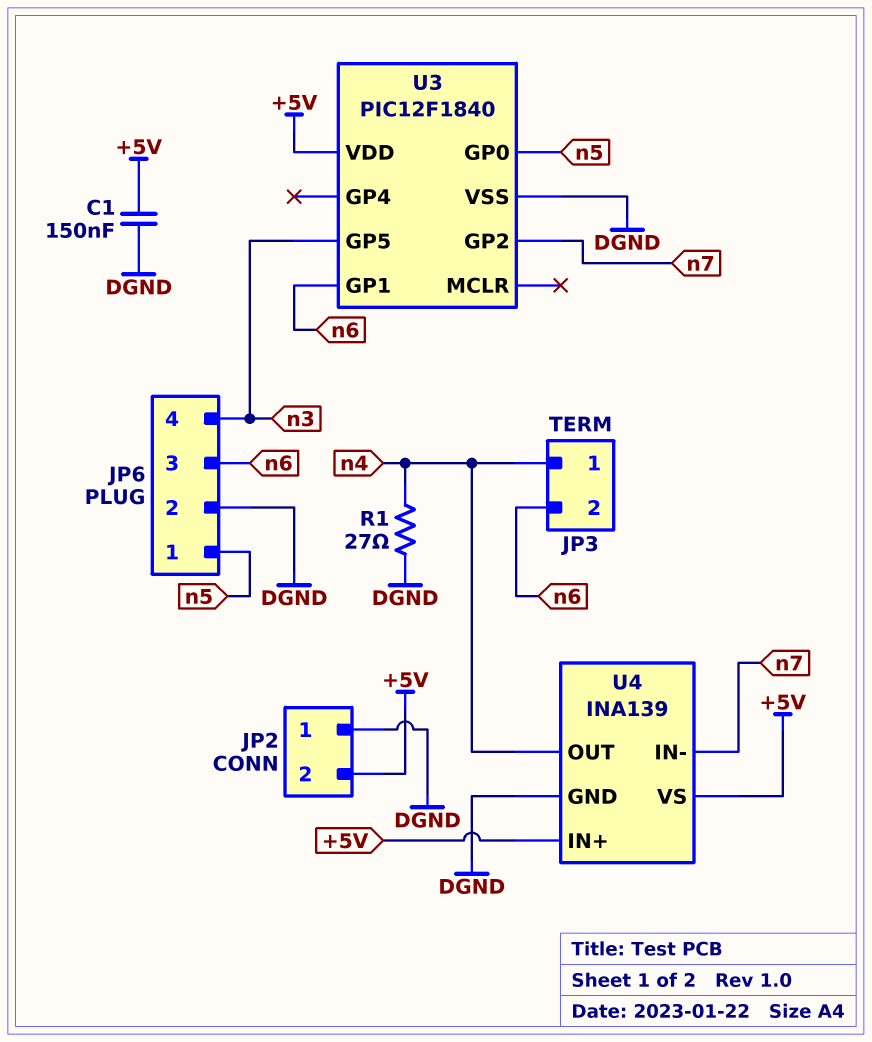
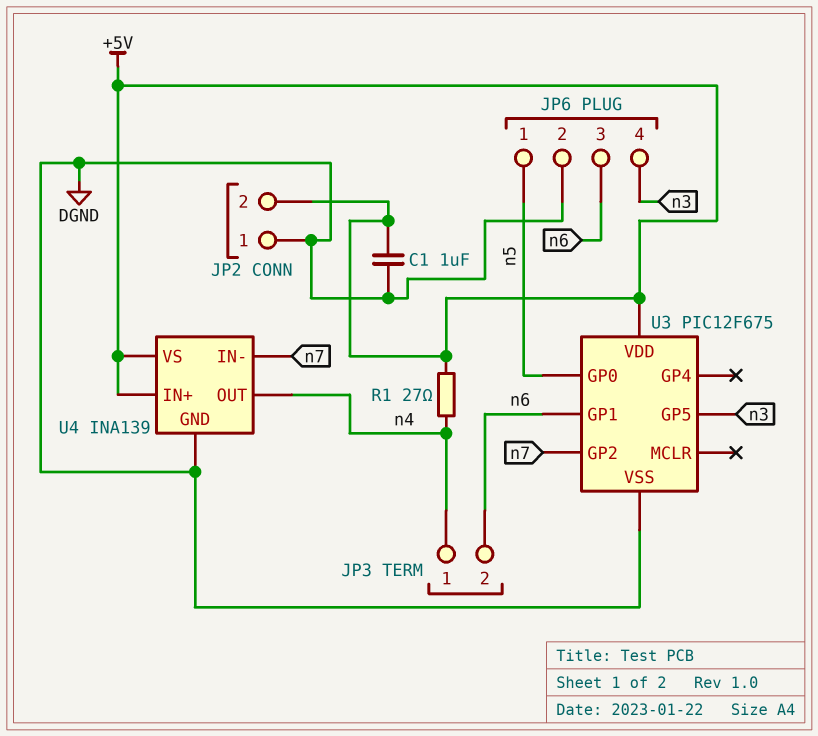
C1: 150nF (+5V, DGND) -> 1uF (+5V, DGND)
R1: 27 (DGND, n4) -> 27 (+5V, n4)
U3: PIC12F1840 -> PIC12F675

